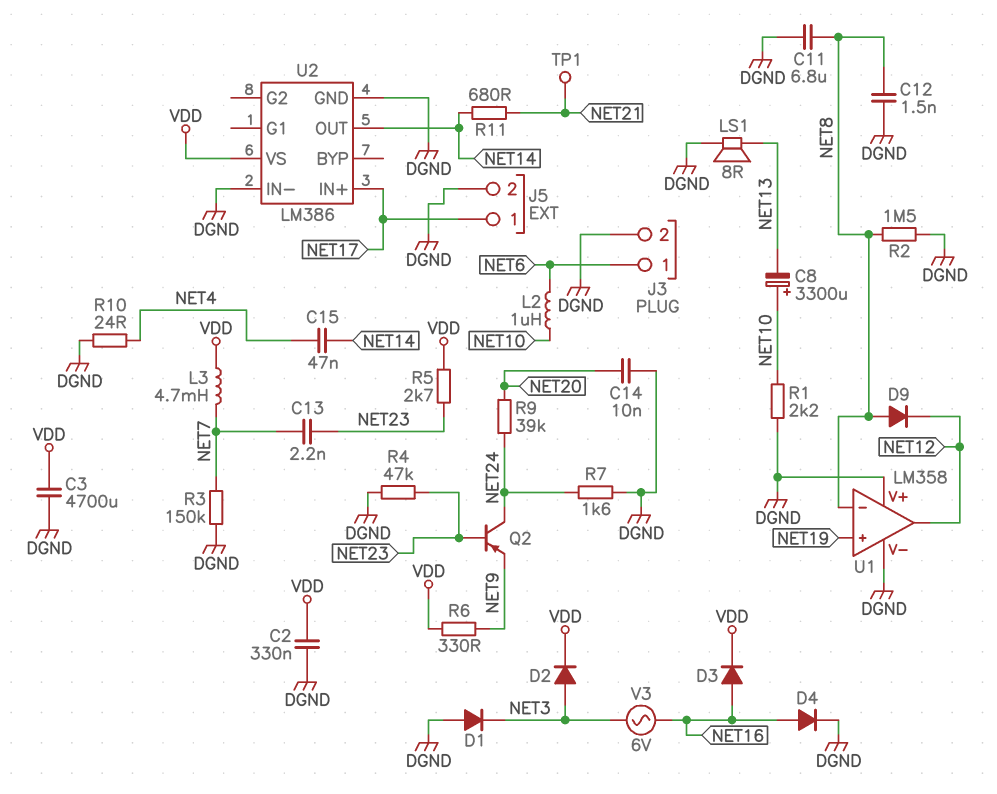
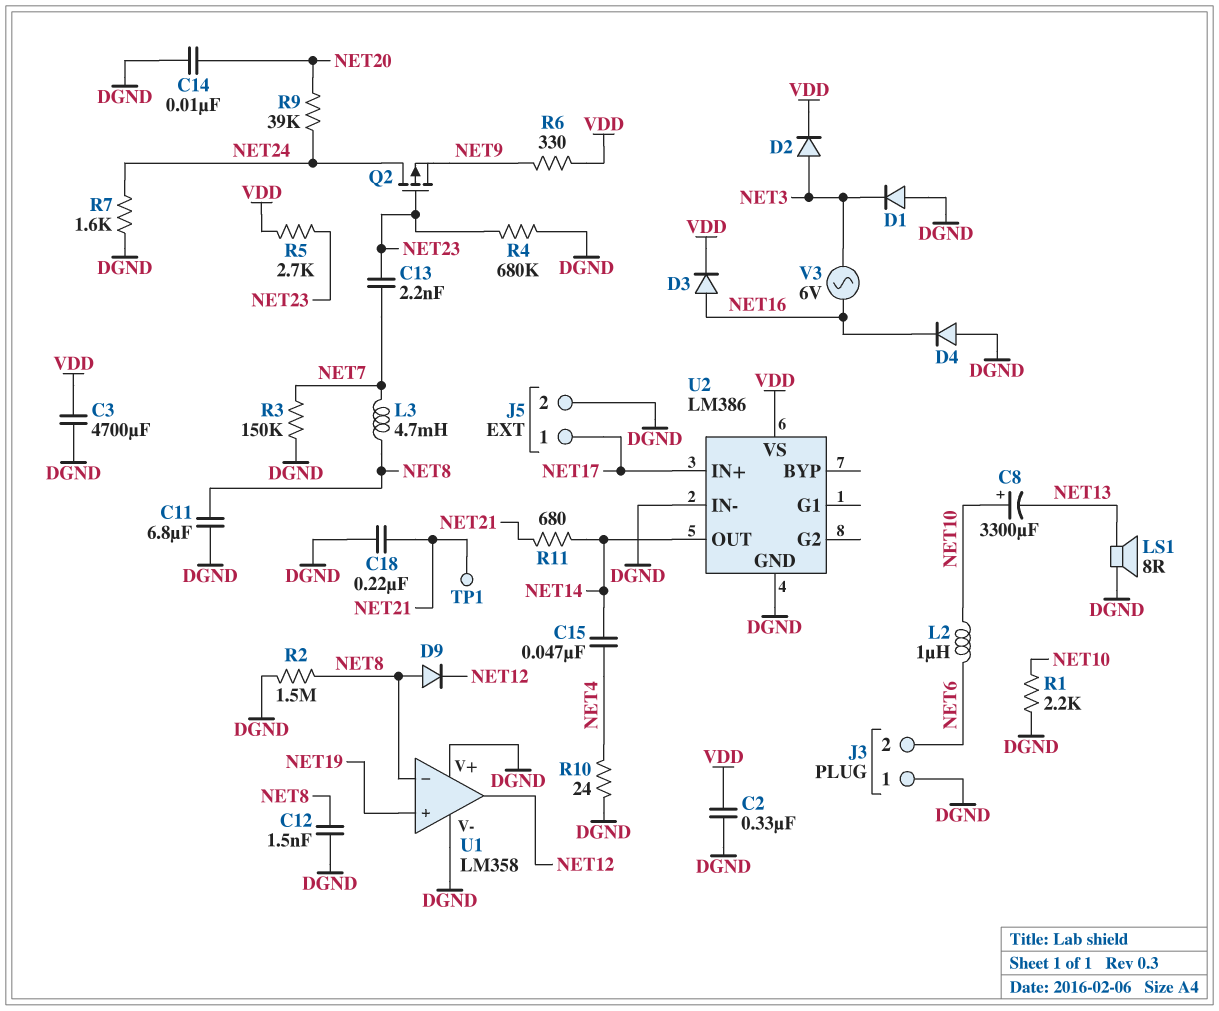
C18: none -> 220nF (DGND, NET21)
D4: diode (A NET16, K DGND) -> diode (A DGND, K NET16)
J3 pin 1: NET6 -> DGND
J3 pin 2: DGND -> NET6
L3: 4.7mH (NET7, VDD) -> 4.7mH (NET7, NET8)
Q2: PNP (B NET23, C NET24, E NET9) -> PMOS (G NET23, D NET24, S NET9)
R4: 47k (DGND, NET23) -> 680k (DGND, NET23)

